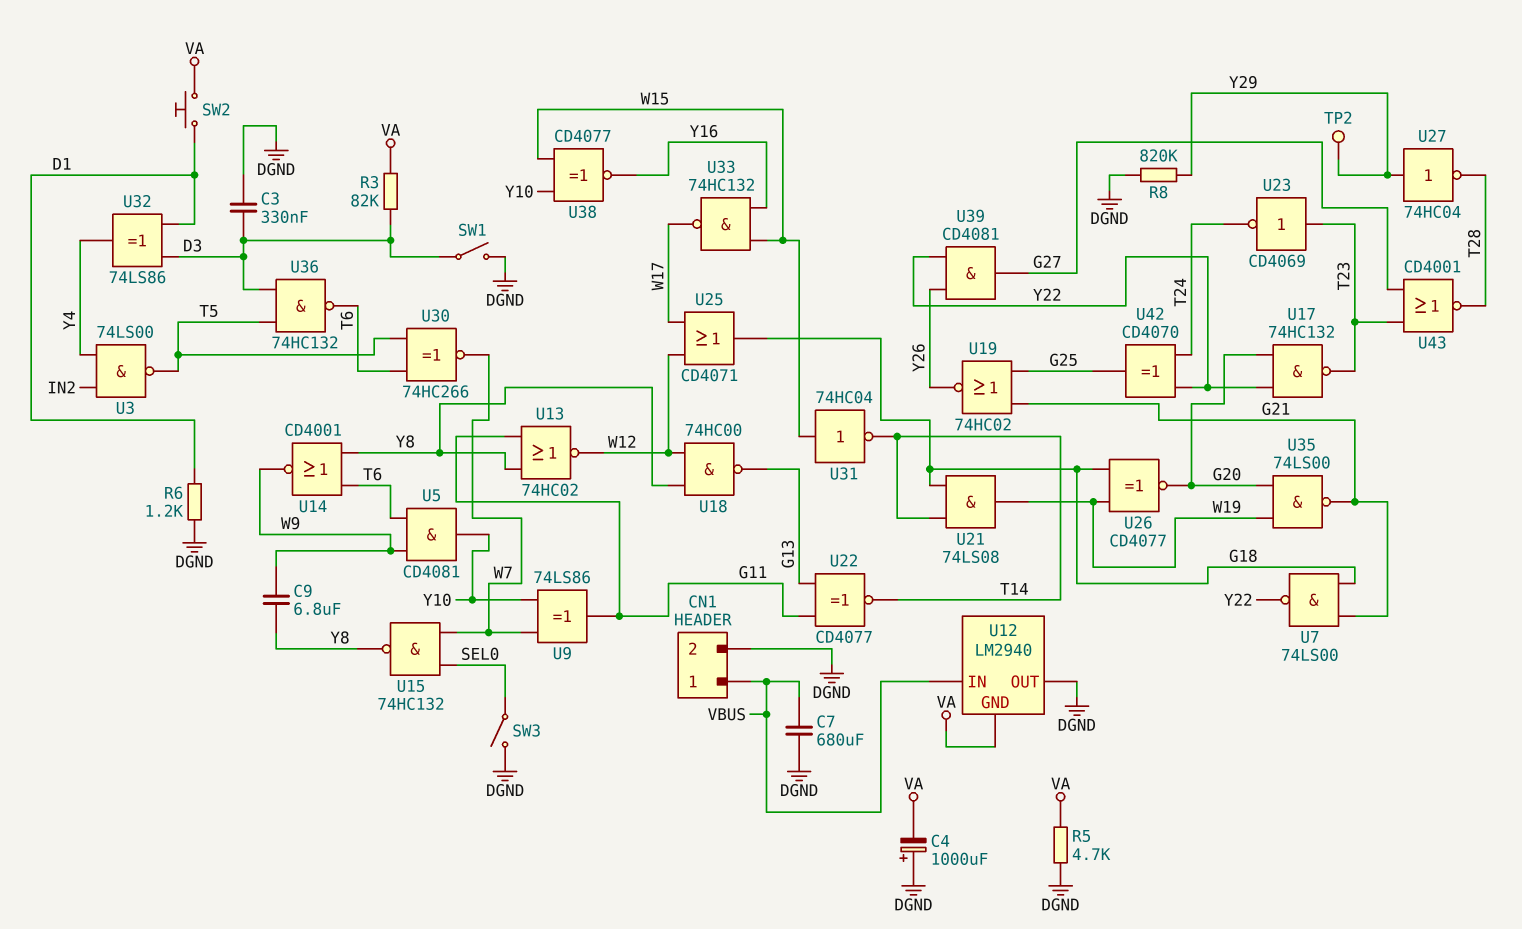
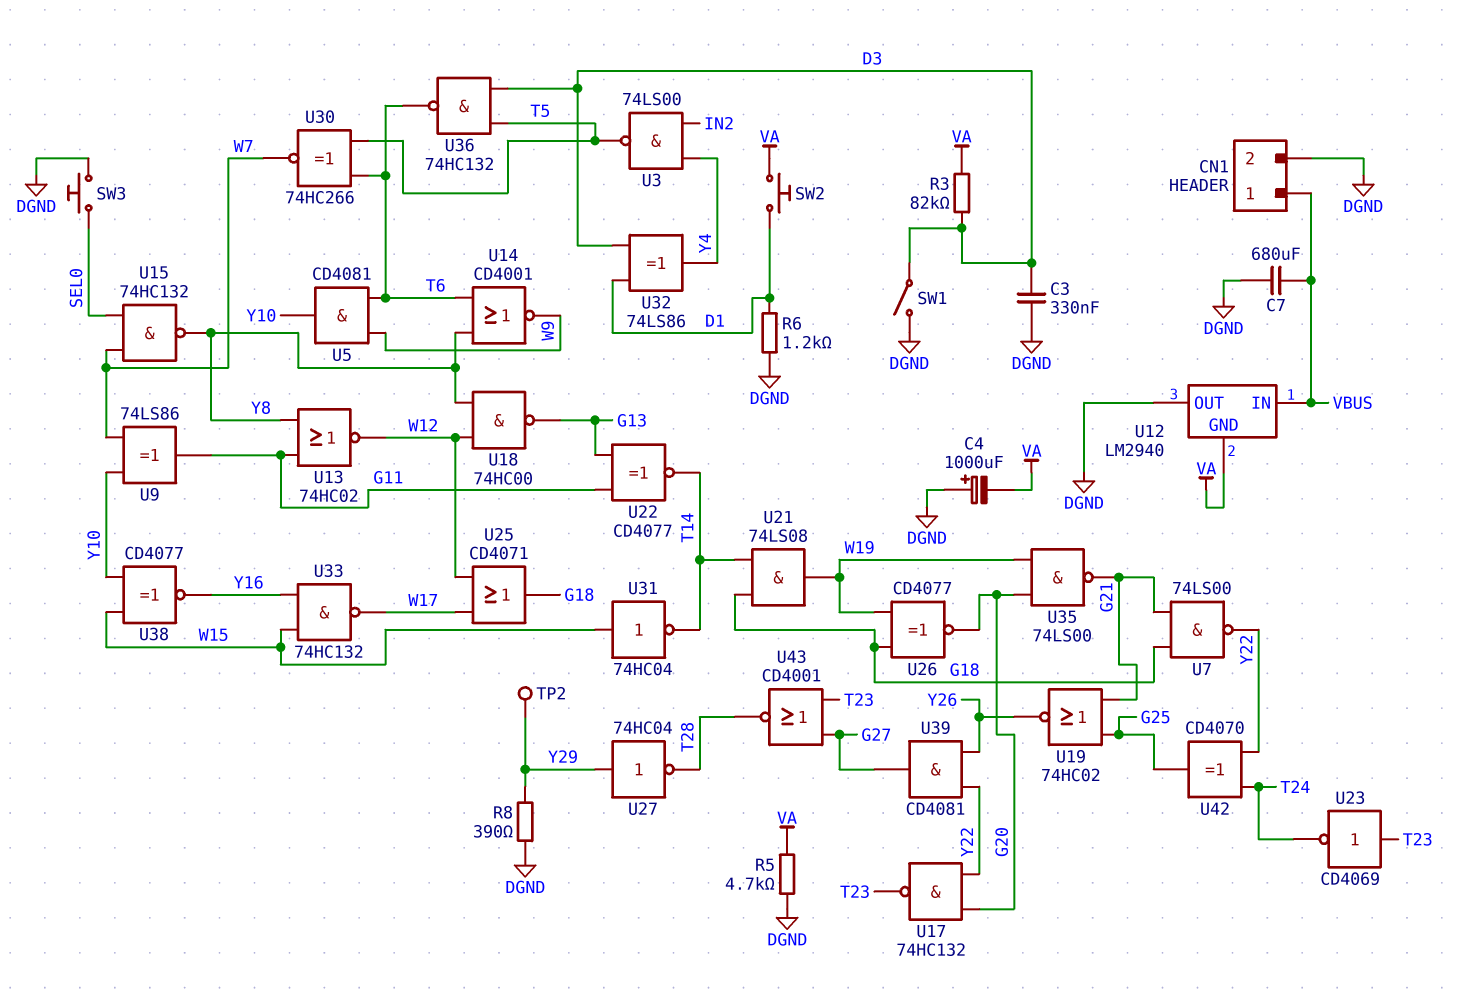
C9: 6.8uF (W9, Y8) -> none
R8: 820k (DGND, Y29) -> 390 (DGND, Y29)
SW3: switch (DGND, SEL0) -> button (DGND, SEL0)

